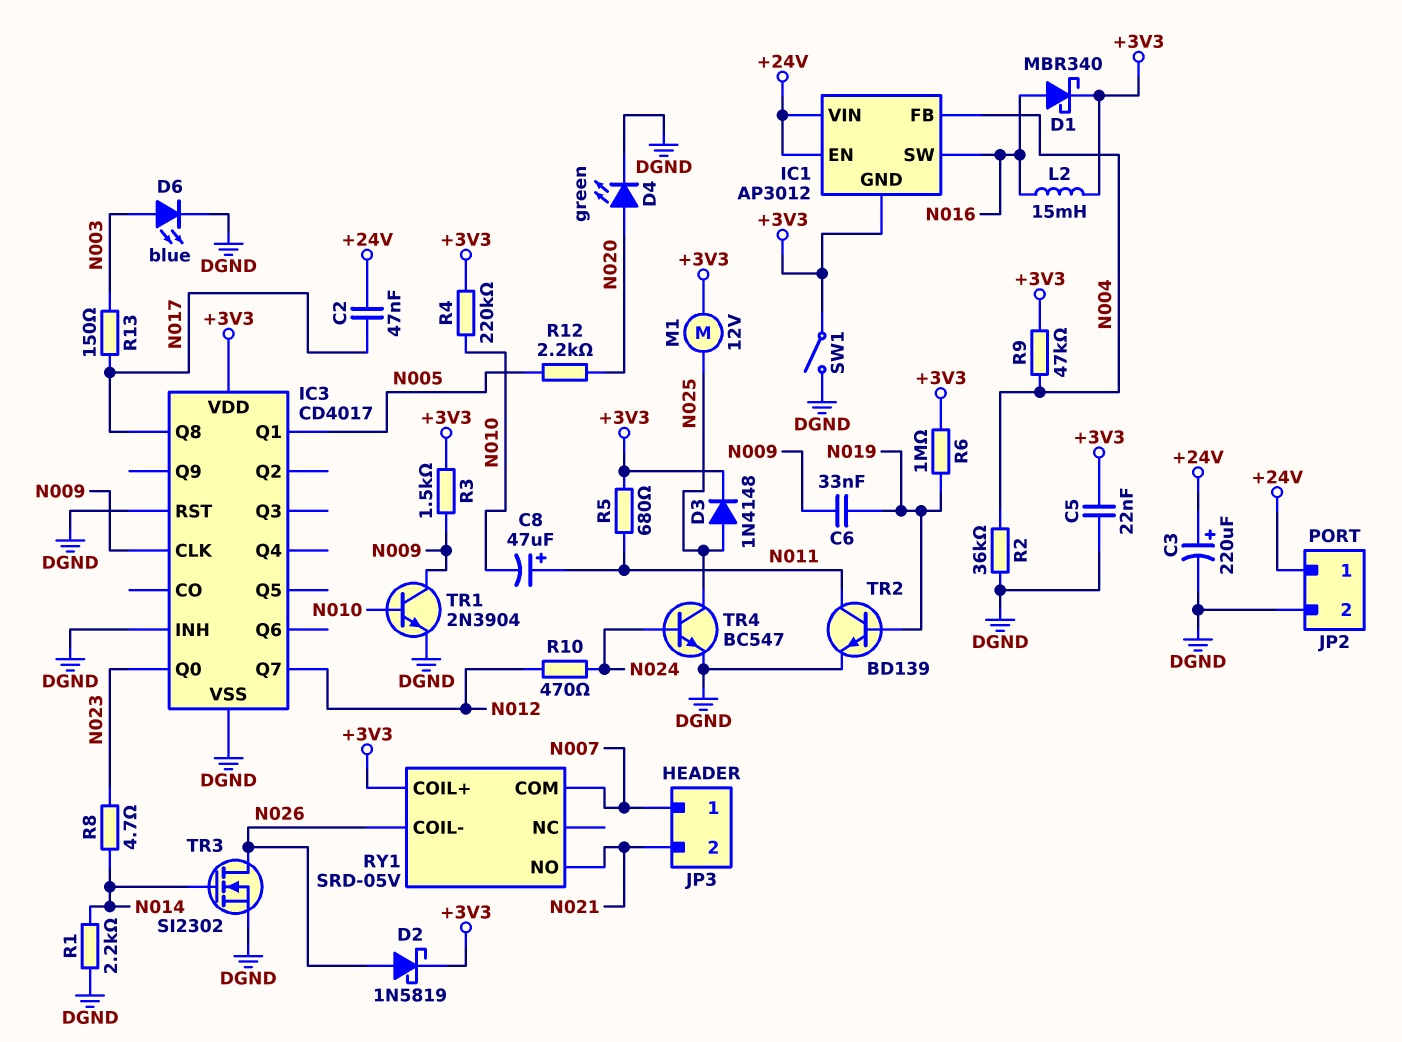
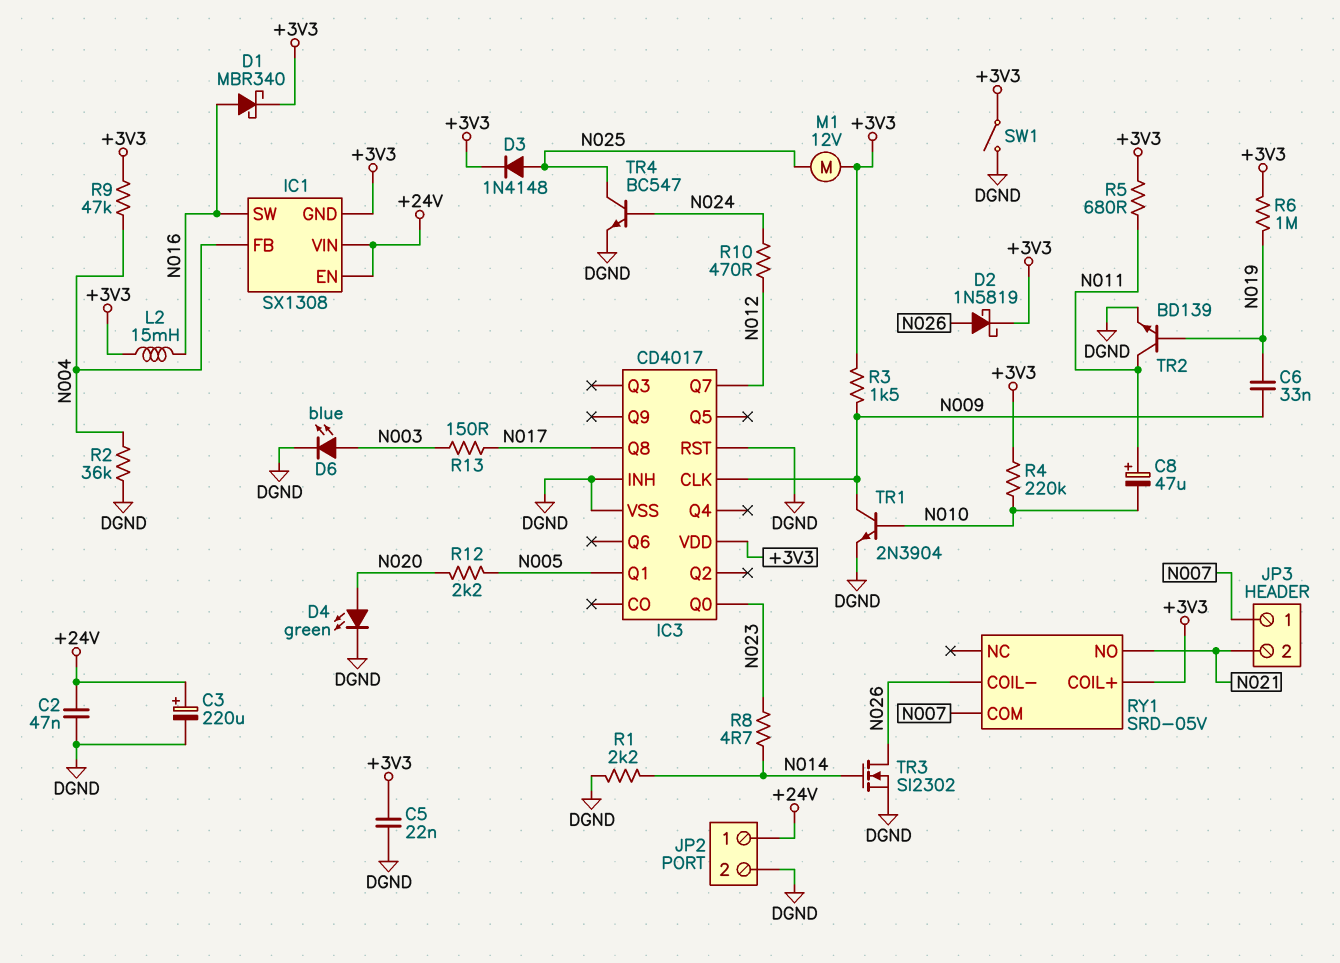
C2: 47nF (+24V, N017) -> 47nF (+24V, DGND)
IC1: AP3012 -> SX1308

